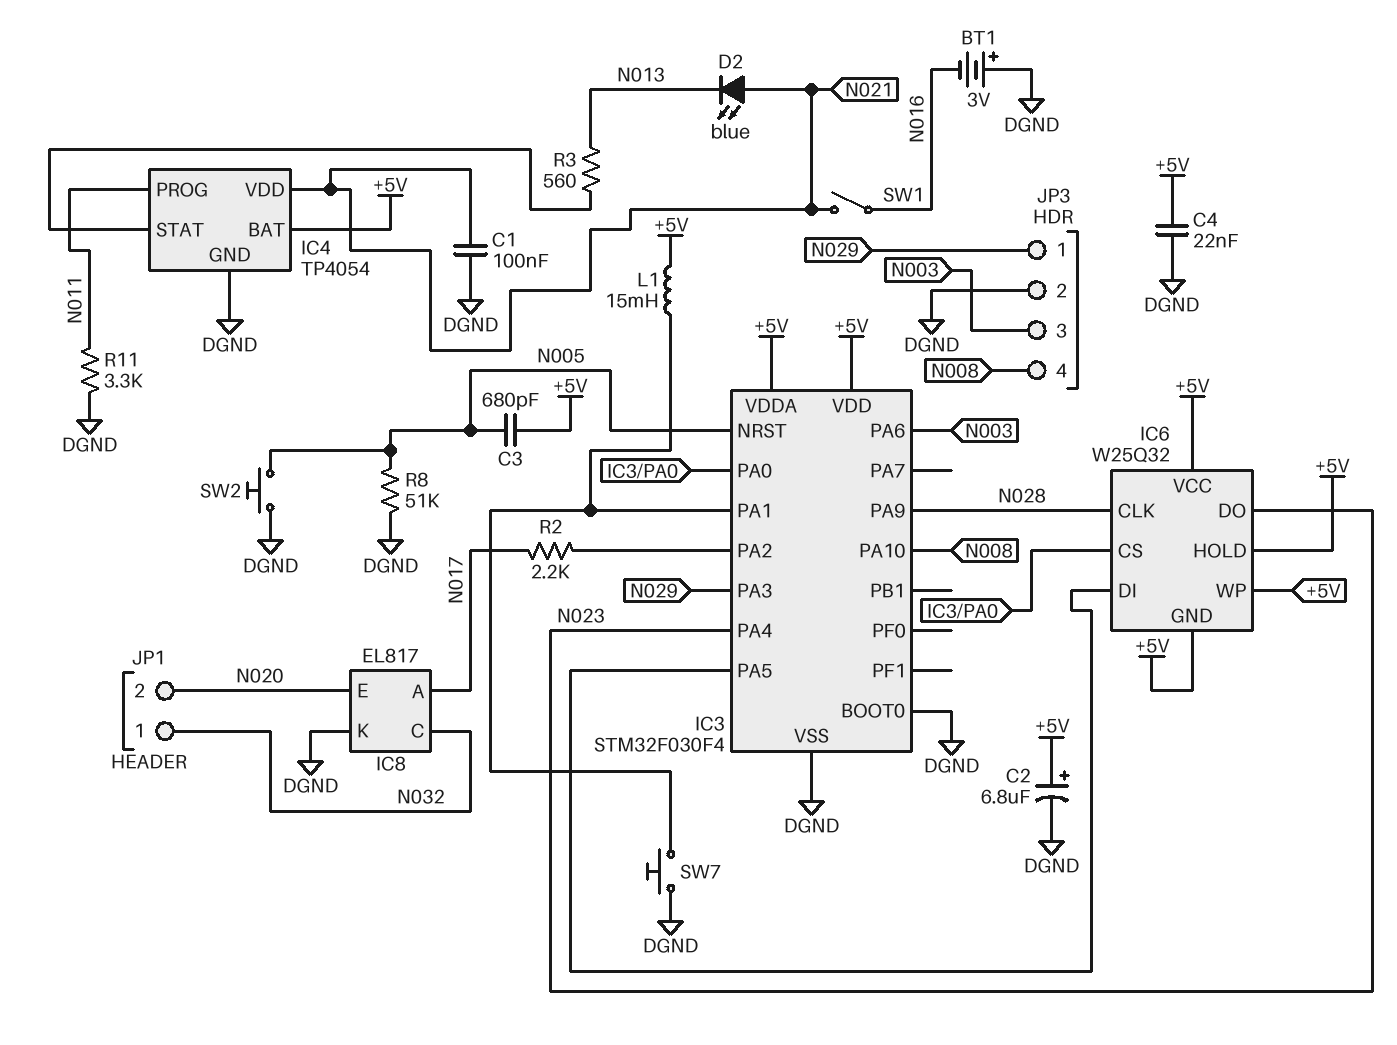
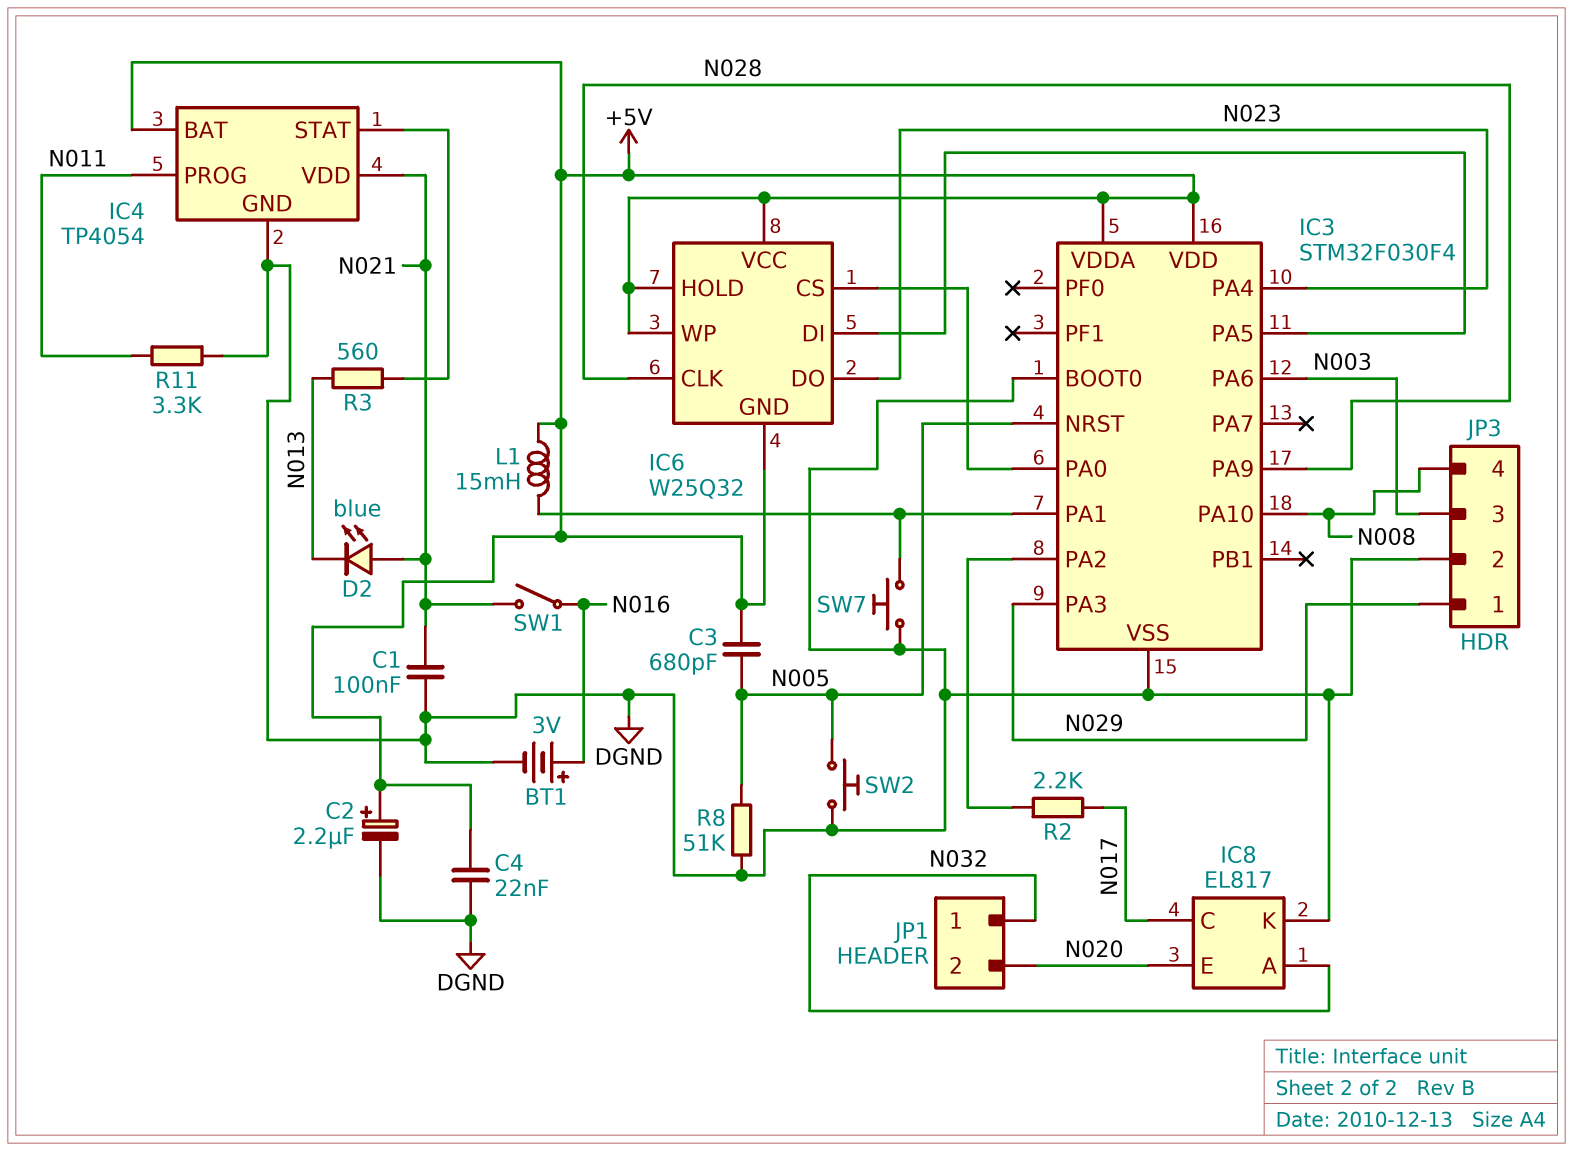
BT1: 3V (plus DGND, minus N016) -> 3V (plus N016, minus DGND)
C2: 6.8uF (plus +5V, minus DGND) -> 2.2uF (plus +5V, minus DGND)
IC8 pin A: N017 -> N032
IC8 pin C: N032 -> N017

